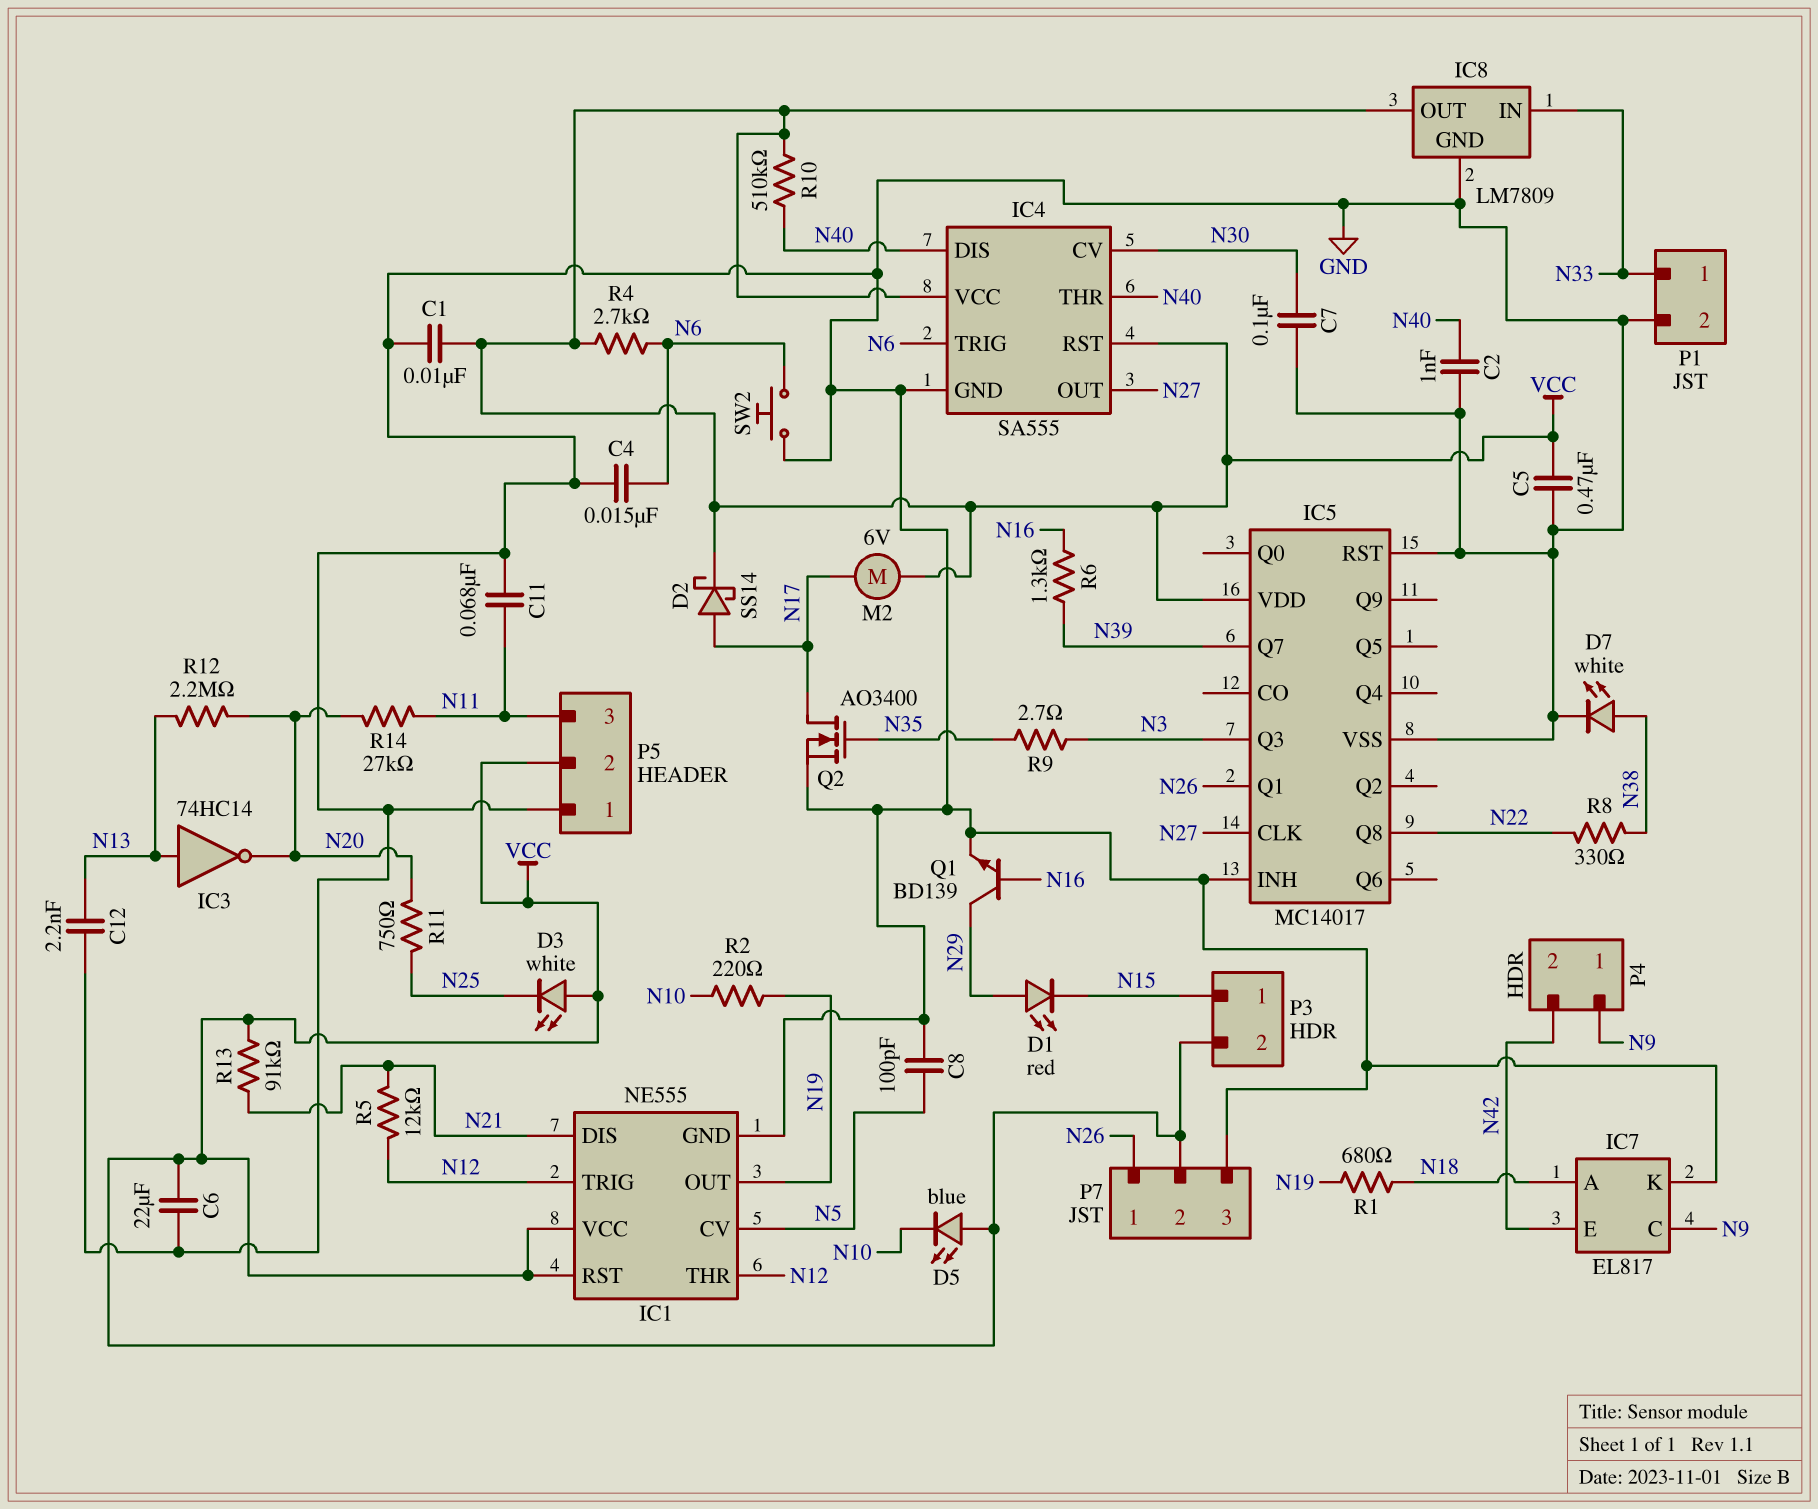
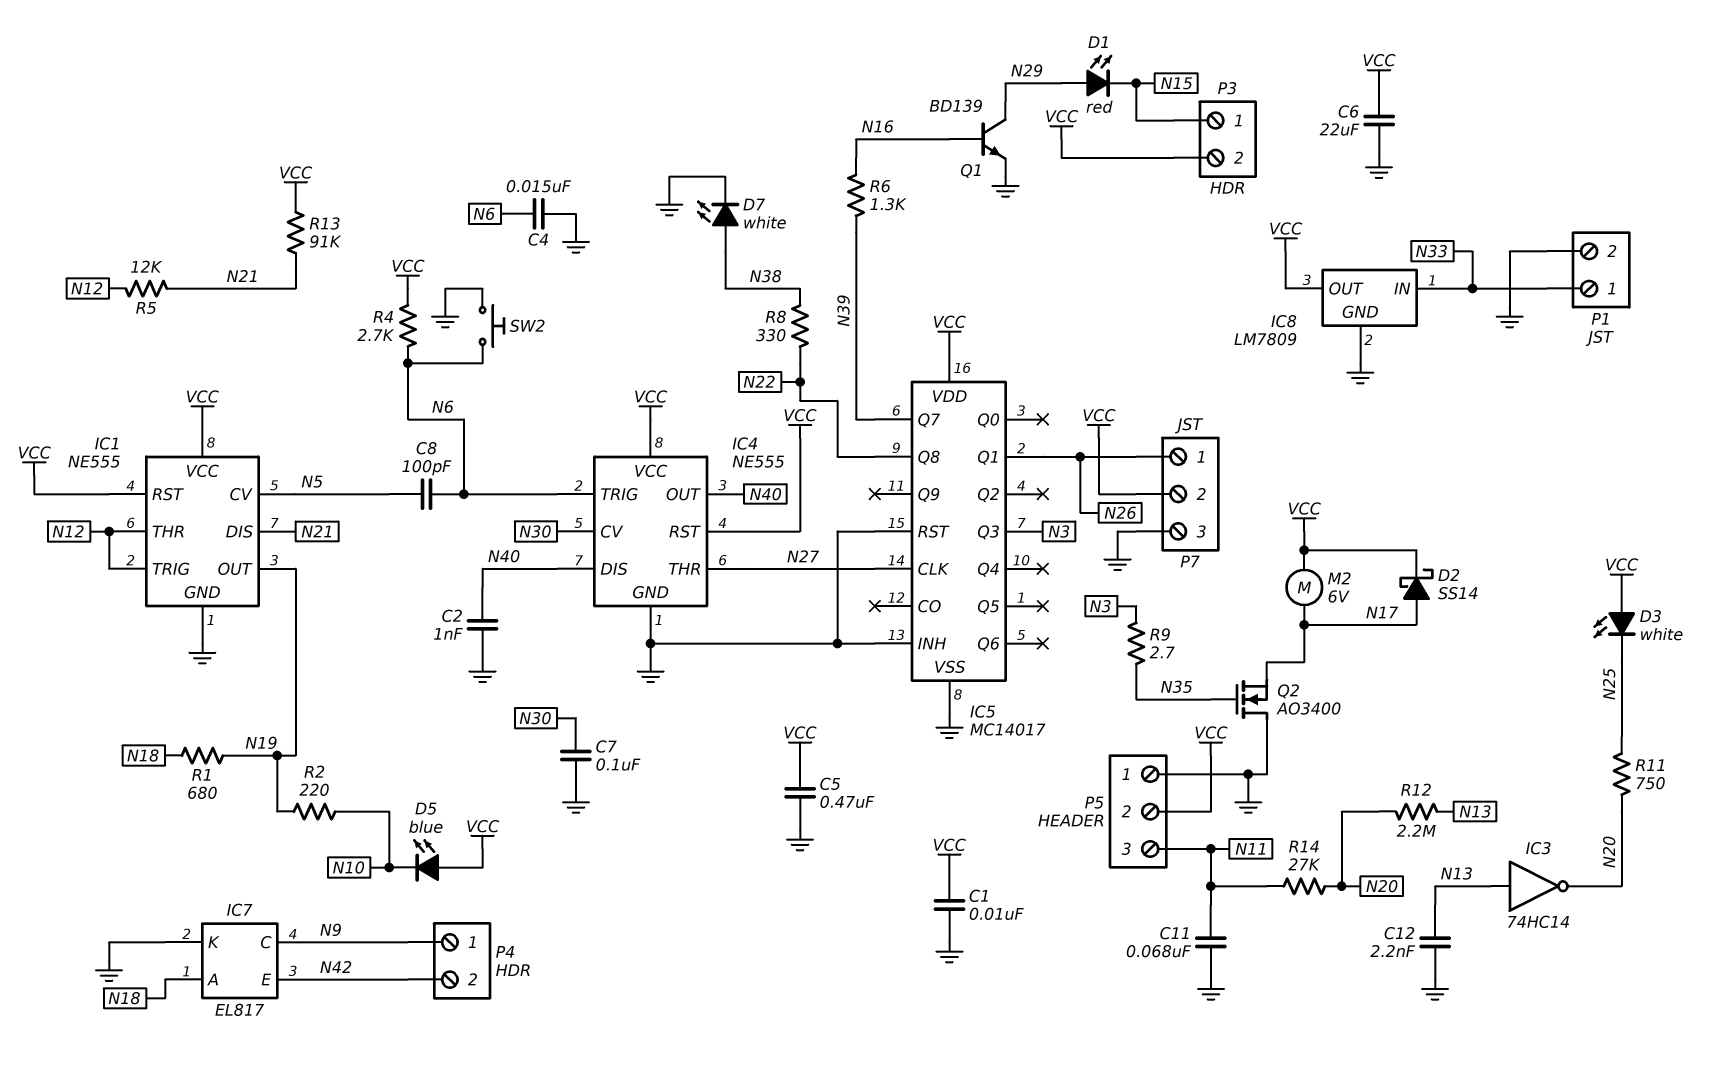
C8: 100pF (GND, N5) -> 100pF (N5, N6)
IC4: SA555 -> NE555
IC4 pin OUT: N27 -> N40
IC4 pin THR: N40 -> N27
Q2: NMOS AO3400 (G N35, D N17, S GND) -> NMOS AO3400 (G N35, D GND, S N17)
R10: 510k (N40, VCC) -> none

